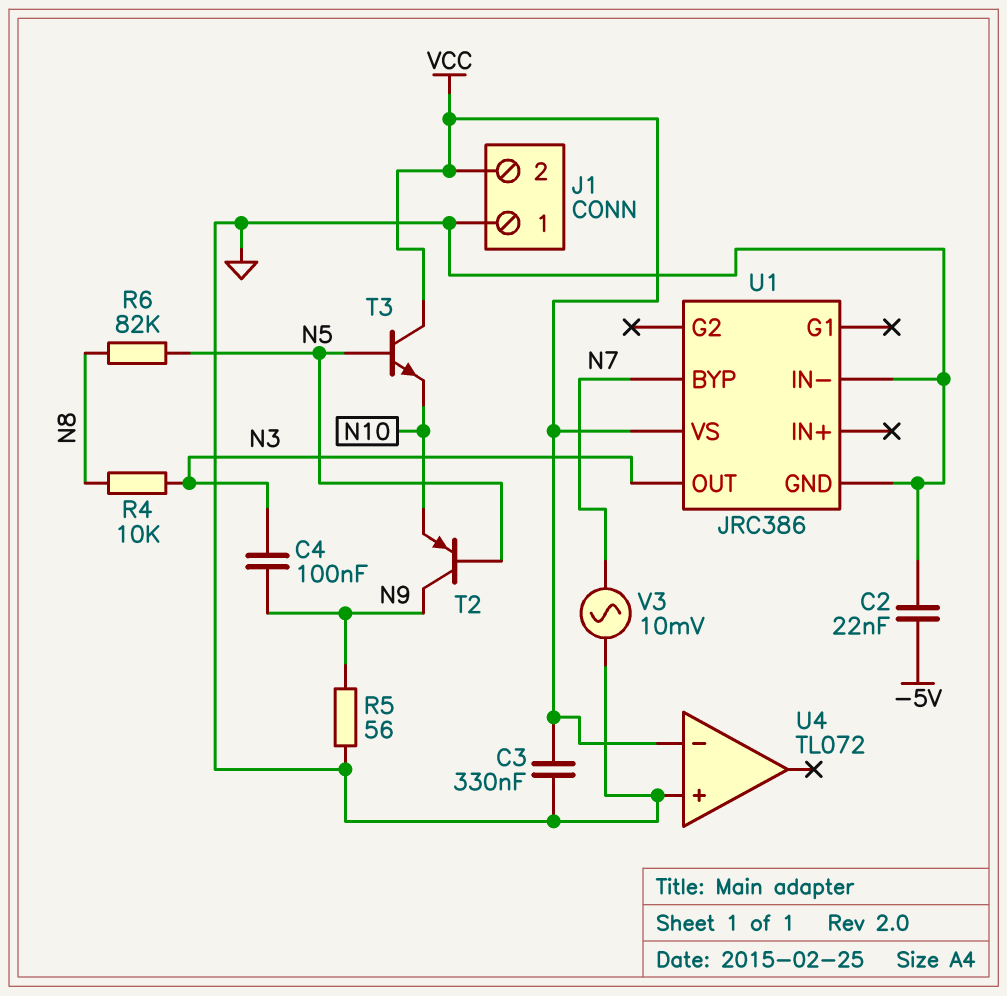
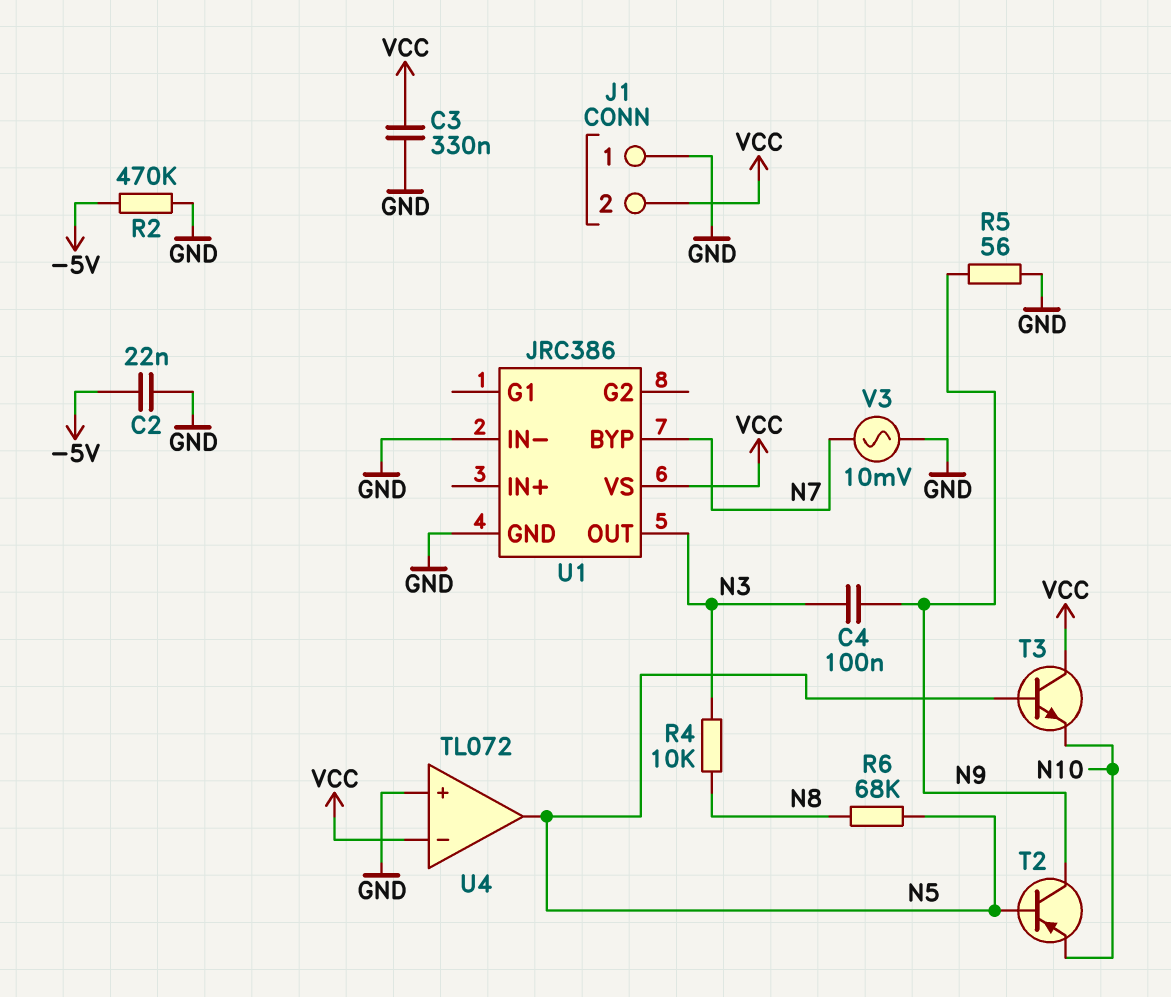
R2: none -> 470k (-5V, GND)
R6: 82k (N5, N8) -> 68k (N5, N8)
U4 pin out: none -> N5

